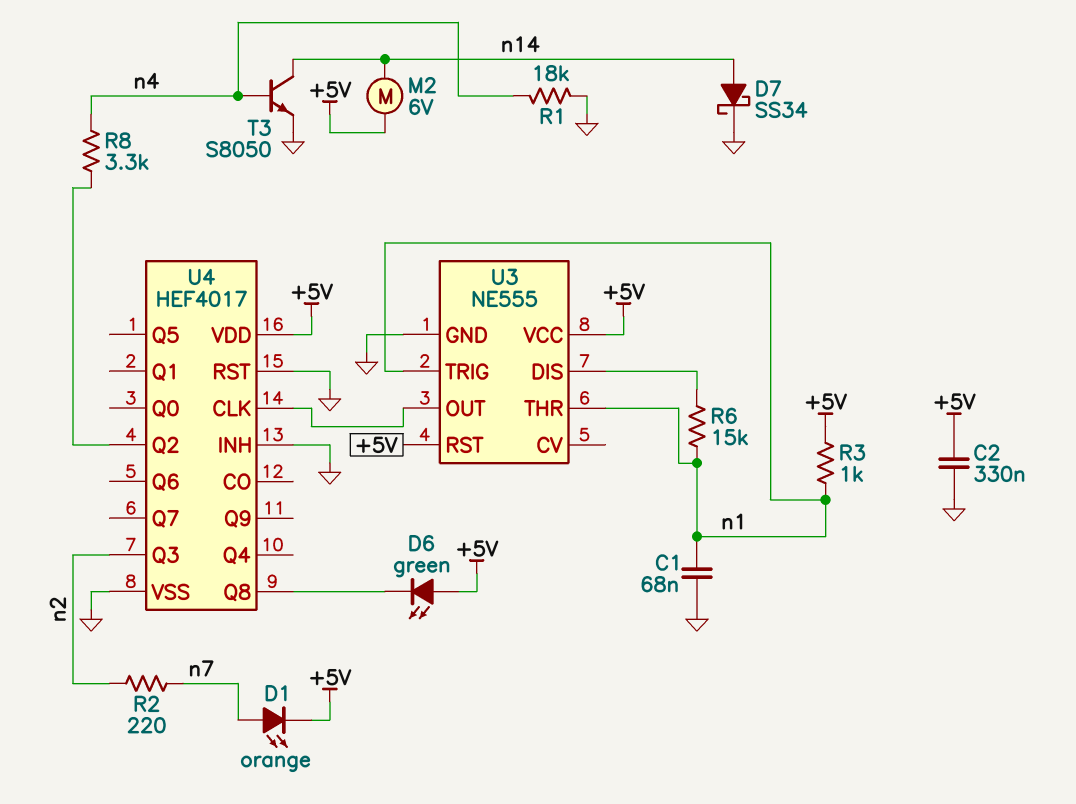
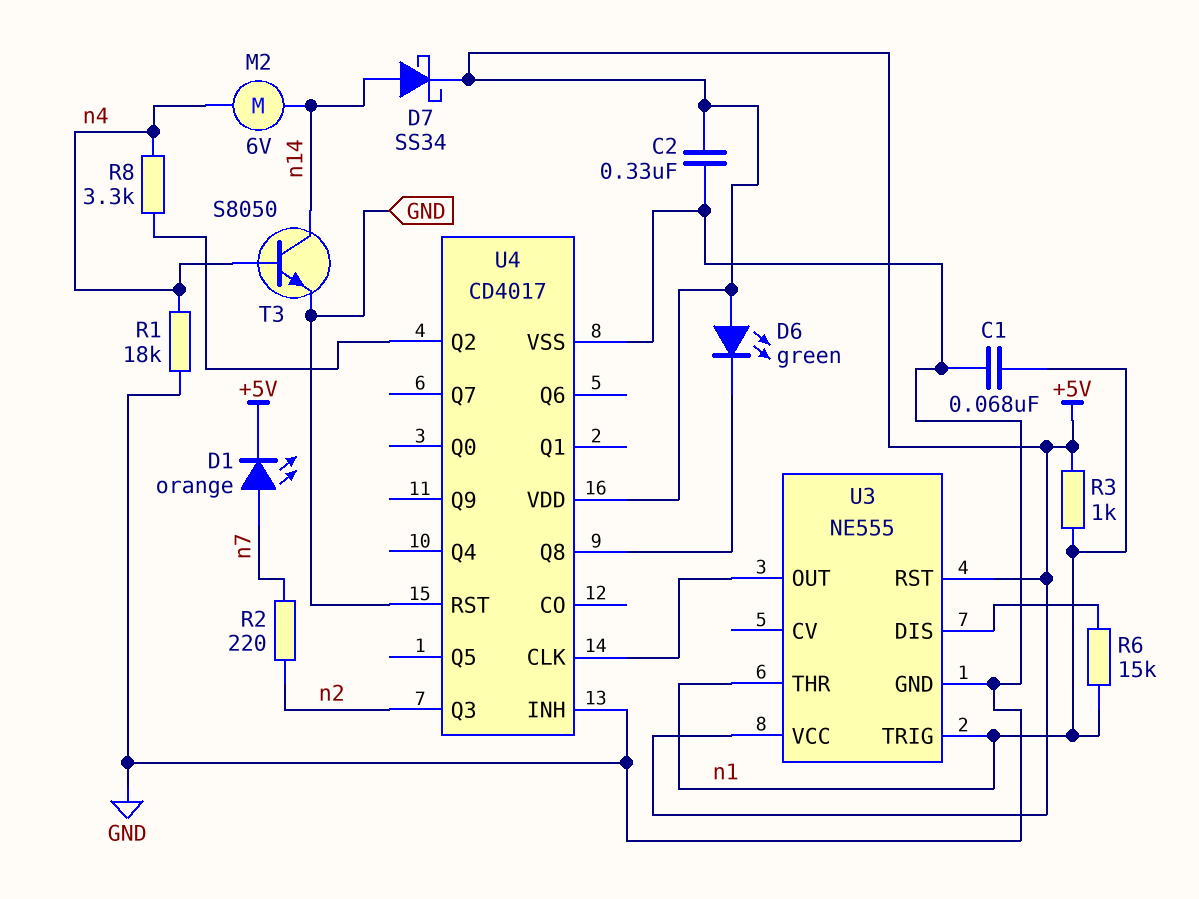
D7: schottky SS34 (A n14, K GND) -> schottky SS34 (A n14, K +5V)
M2: motor 6V (+5V, n14) -> motor 6V (n4, n14)
U4: HEF4017 -> CD4017

